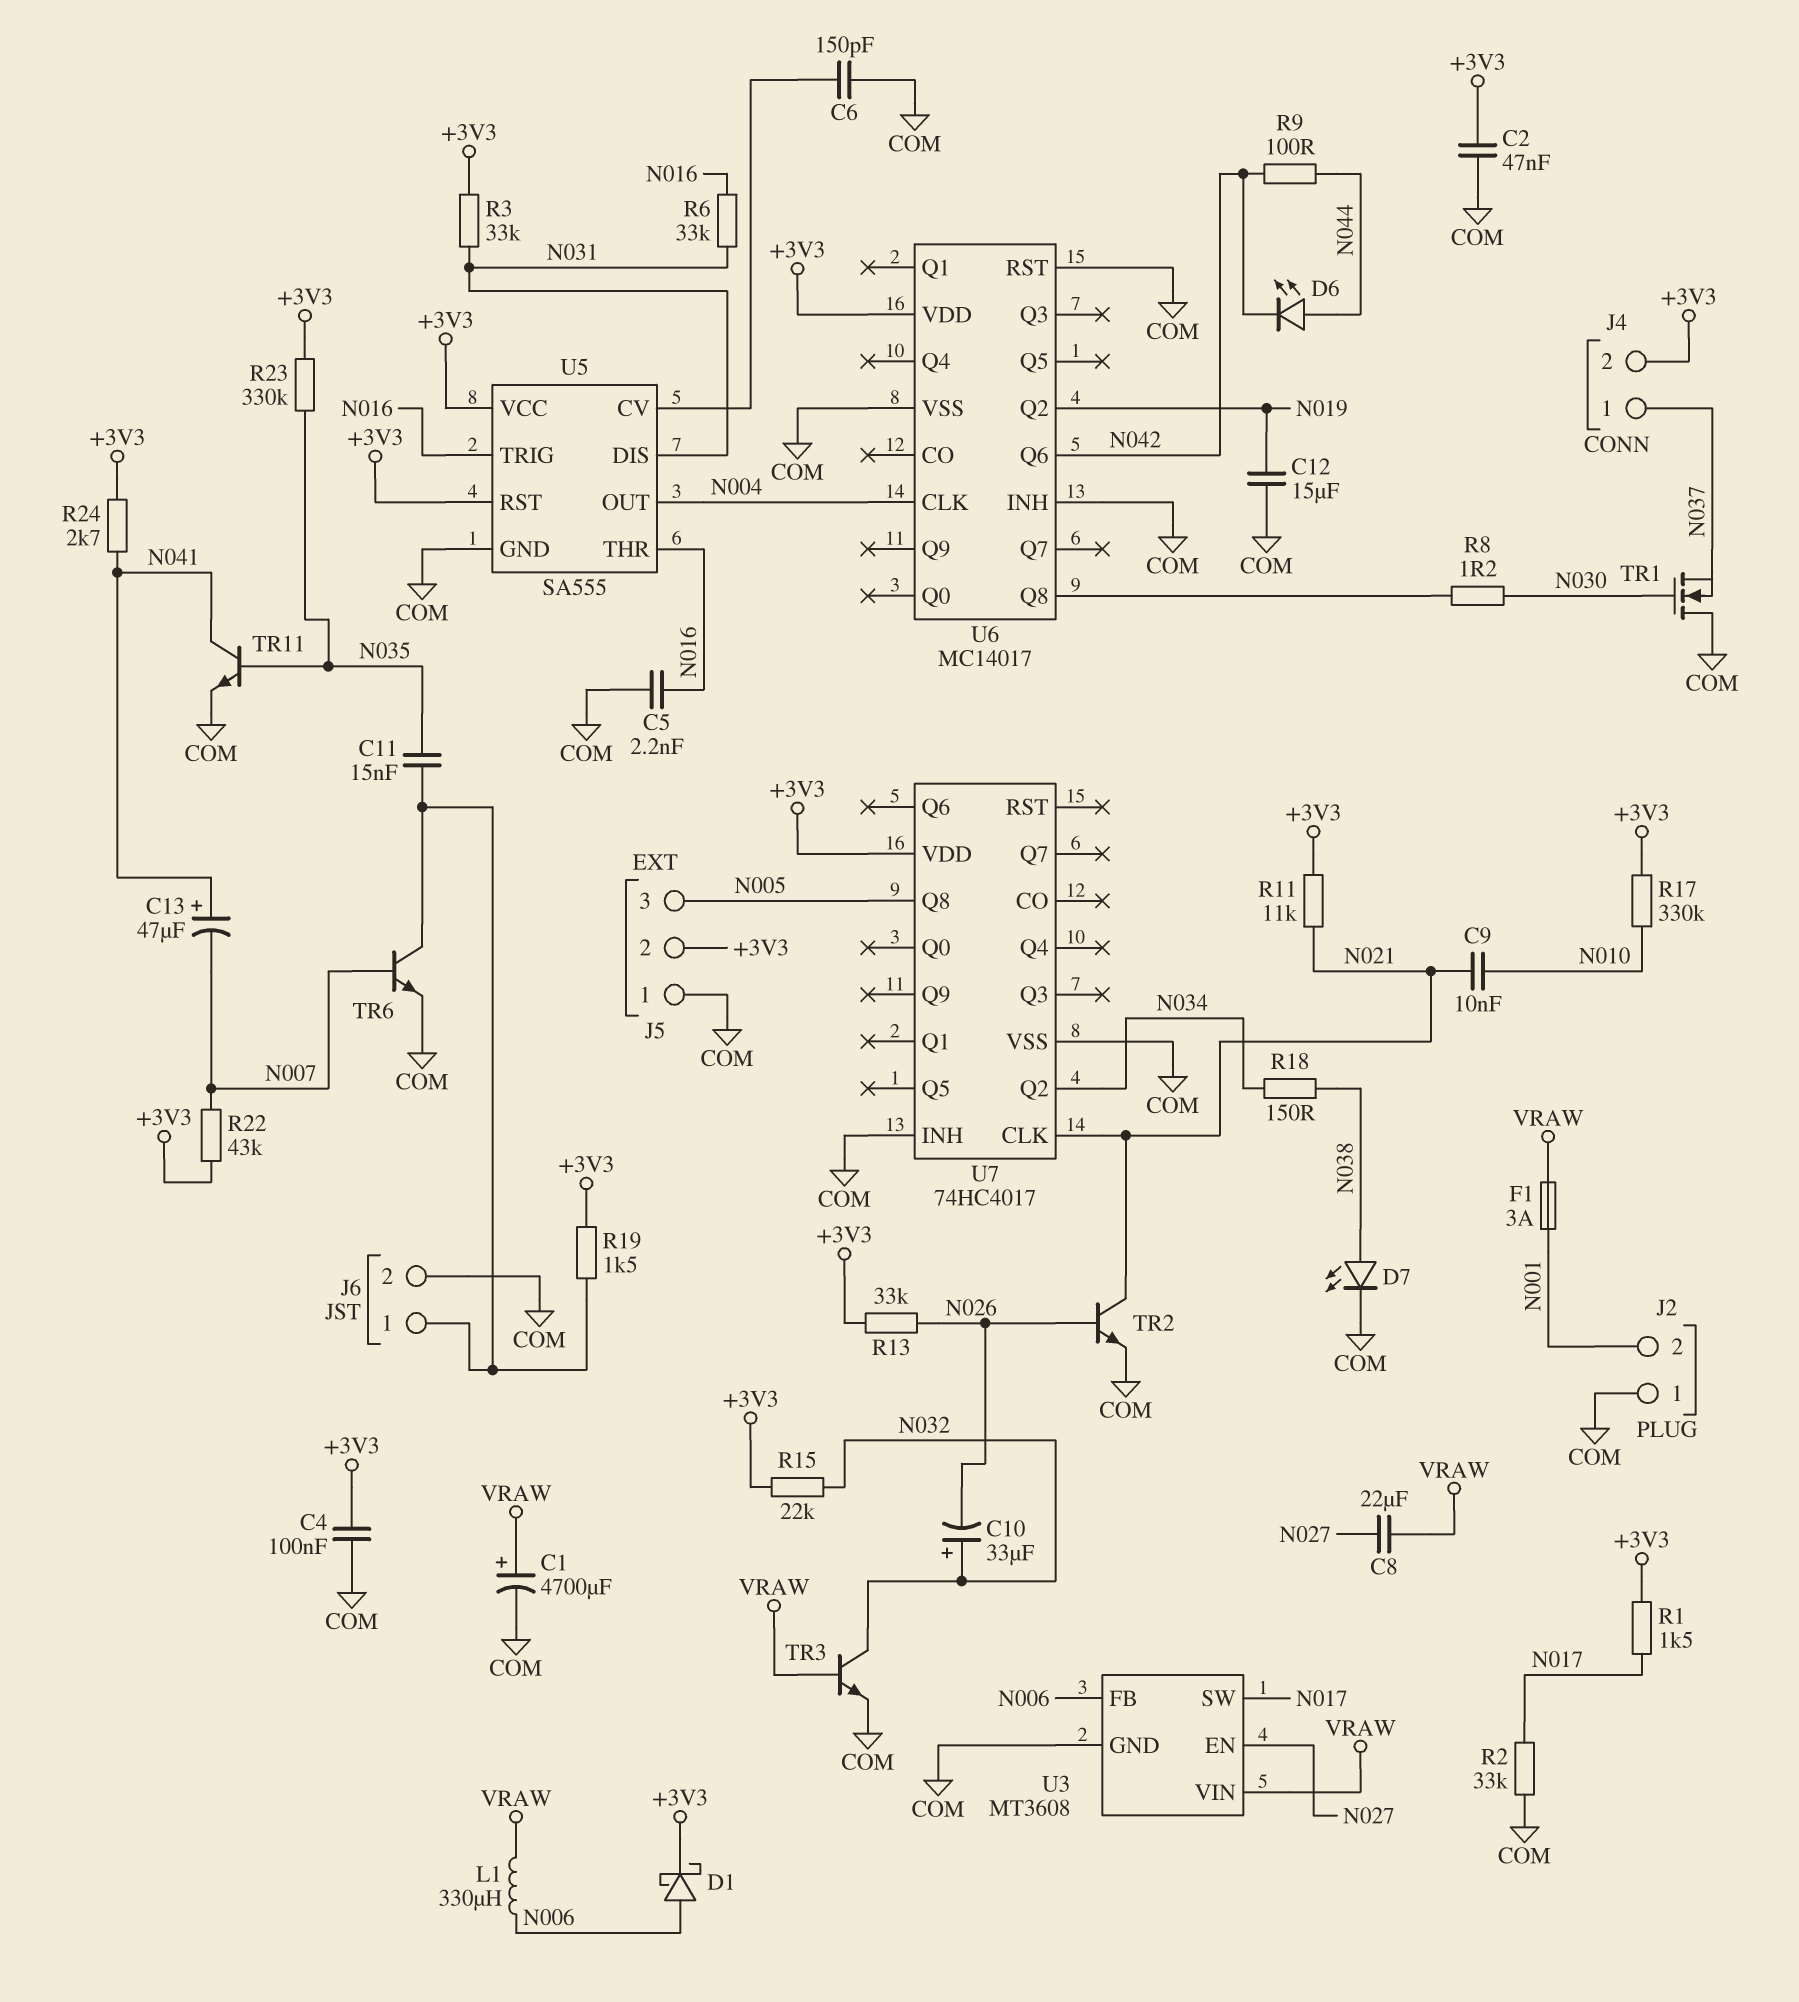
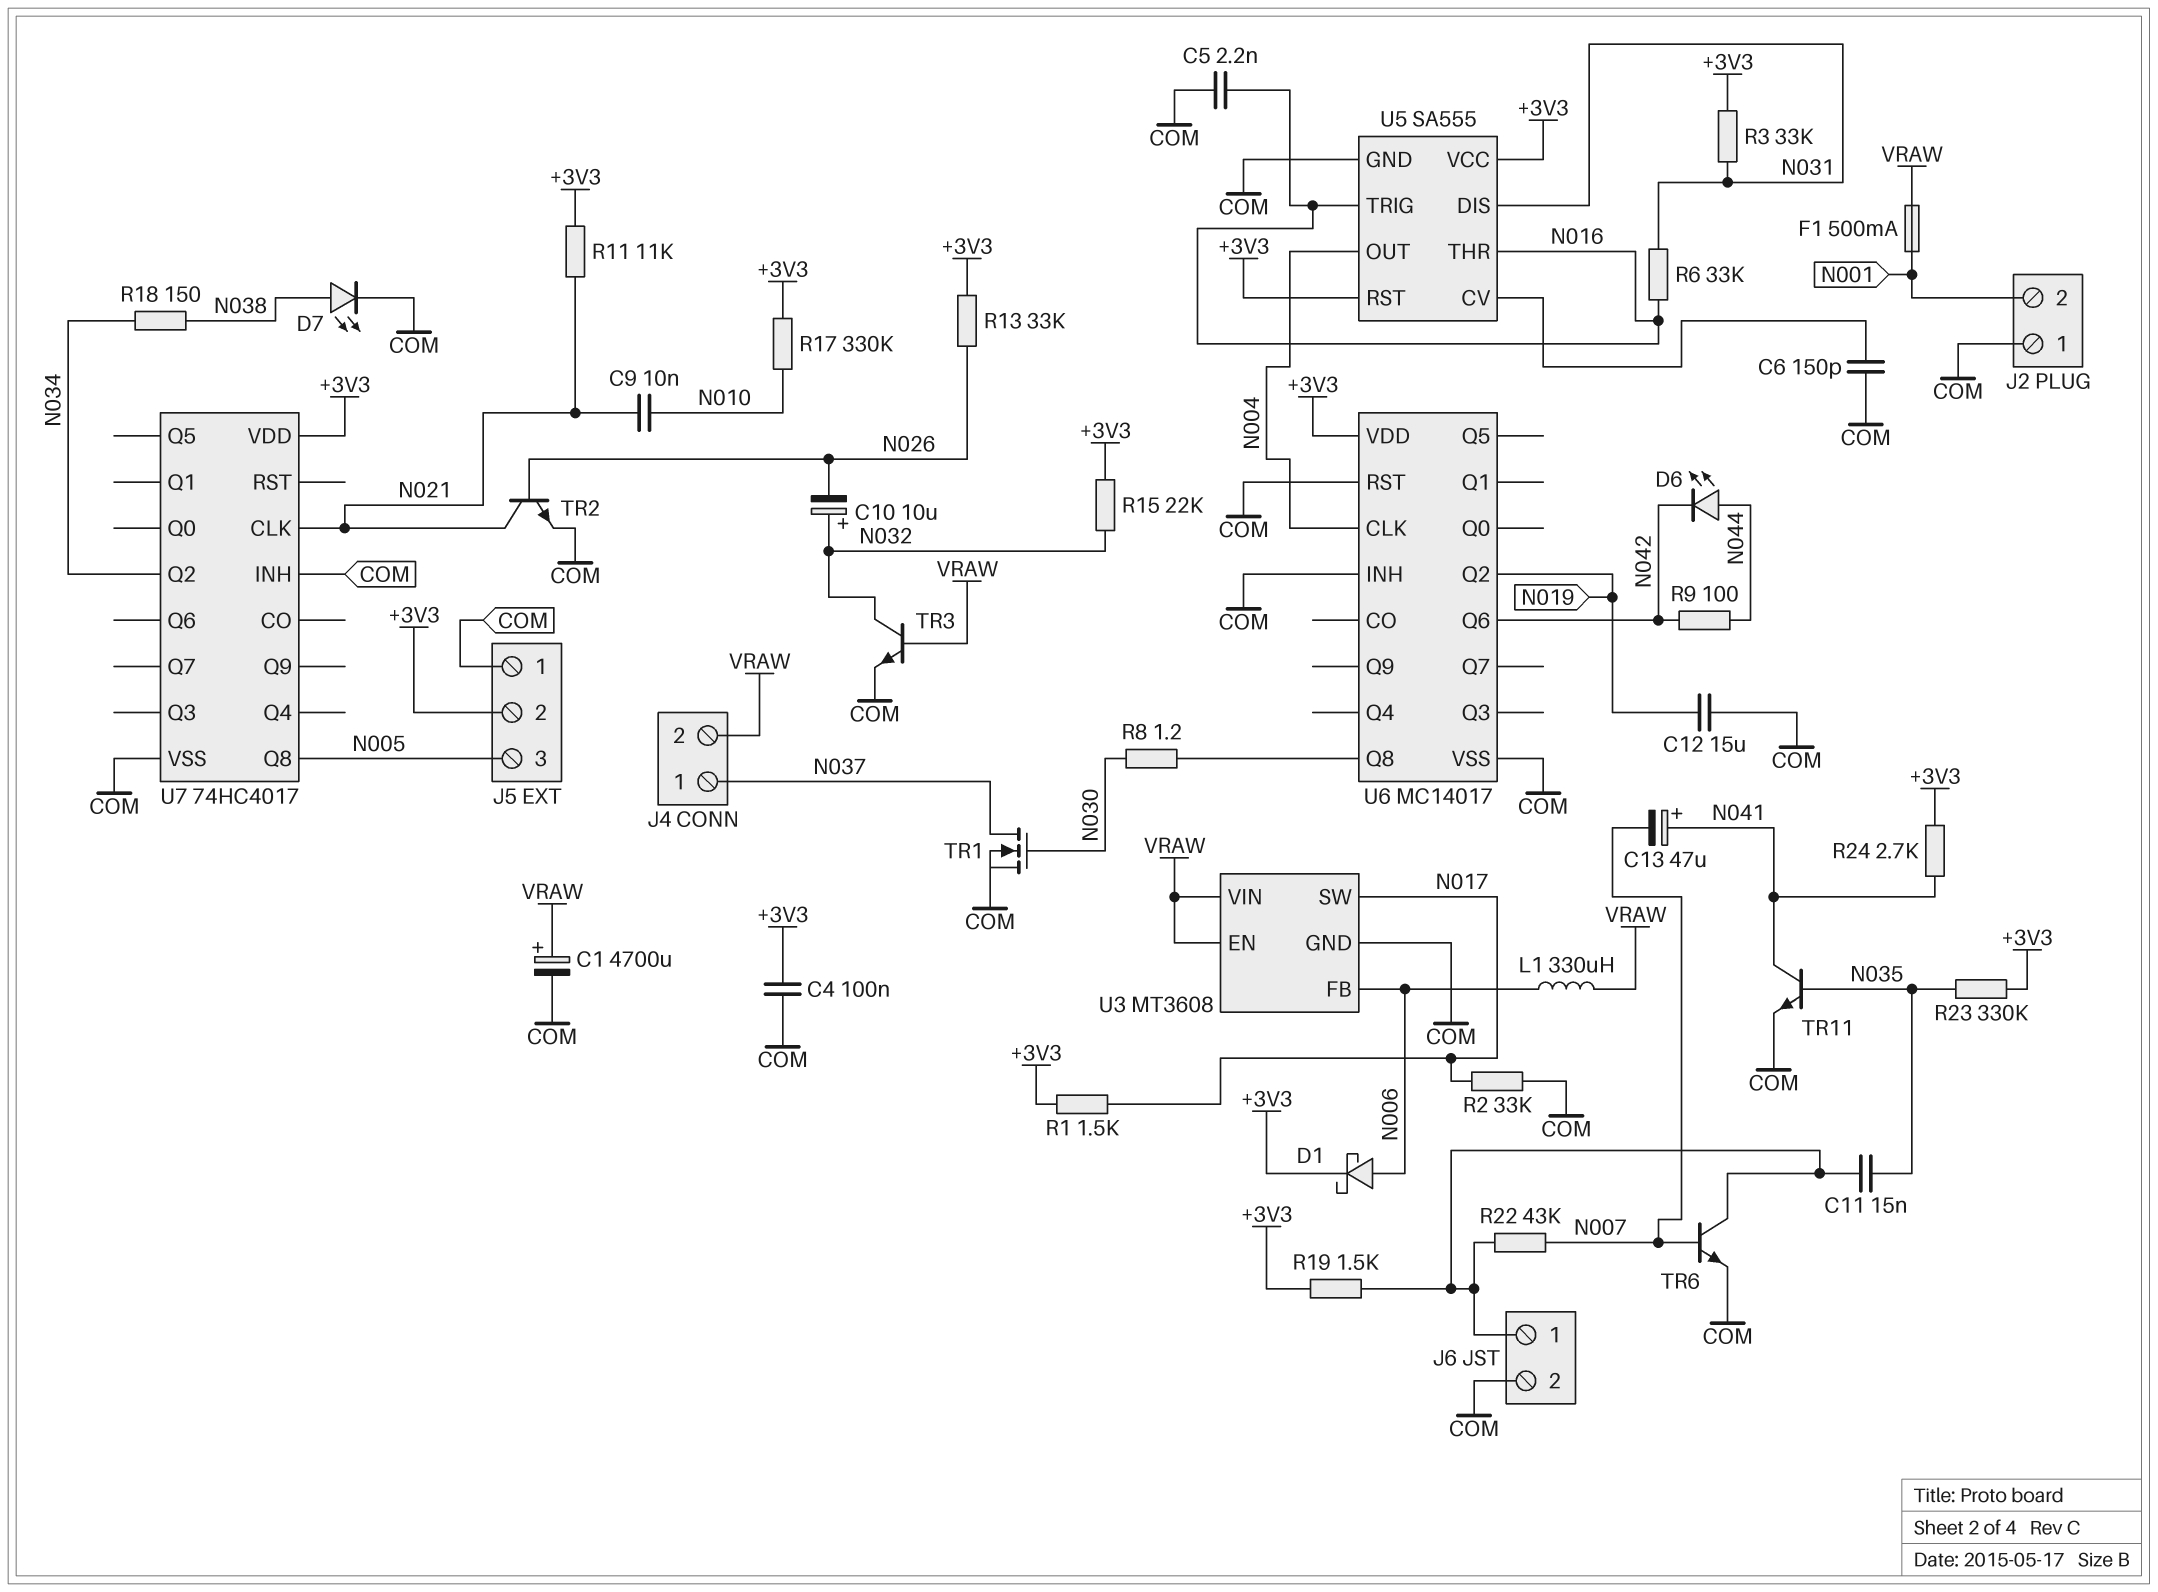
C2: 47nF (+3V3, COM) -> none
C8: 22uF (N027, VRAW) -> none
C10: 33uF (plus N032, minus N026) -> 10uF (plus N032, minus N026)
F1: 3A (N001, VRAW) -> 500mA (N001, VRAW)
J4 pin 2: +3V3 -> VRAW
R22: 43k (+3V3, N007) -> 43k (J6/1, N007)
TR1: NMOS (G N030, D COM, S N037) -> NMOS (G N030, D N037, S COM)
U3 pin EN: N027 -> VRAW

